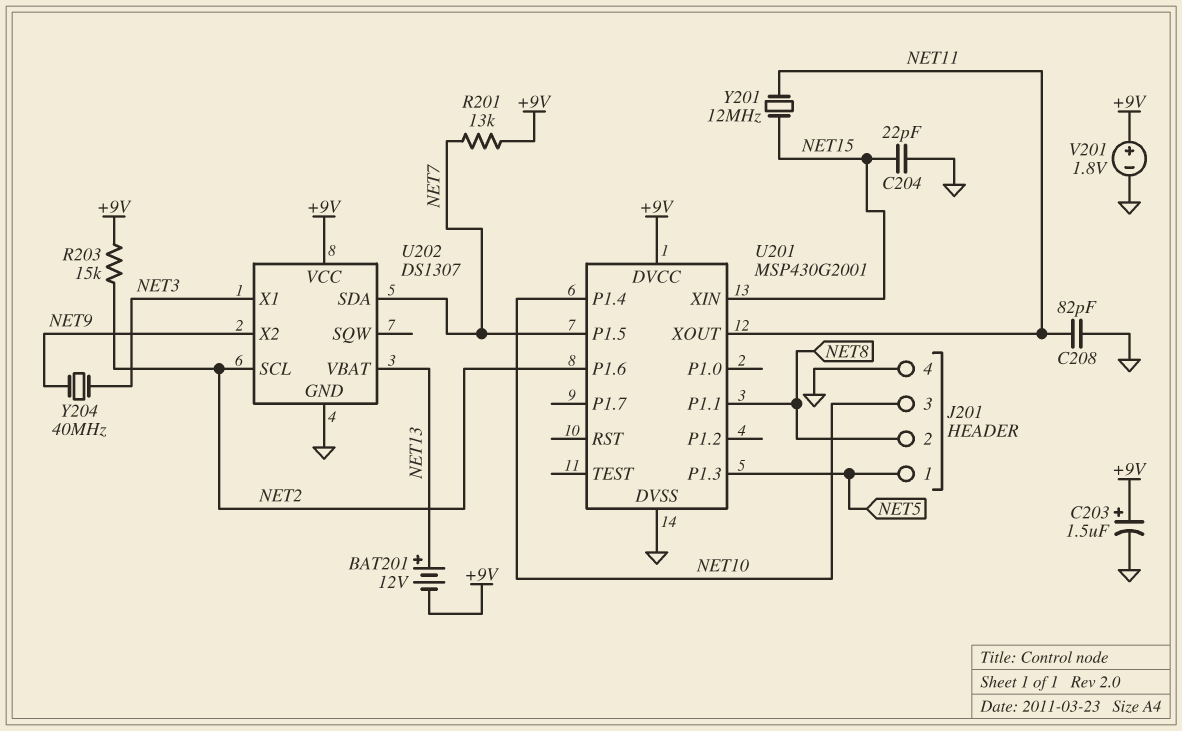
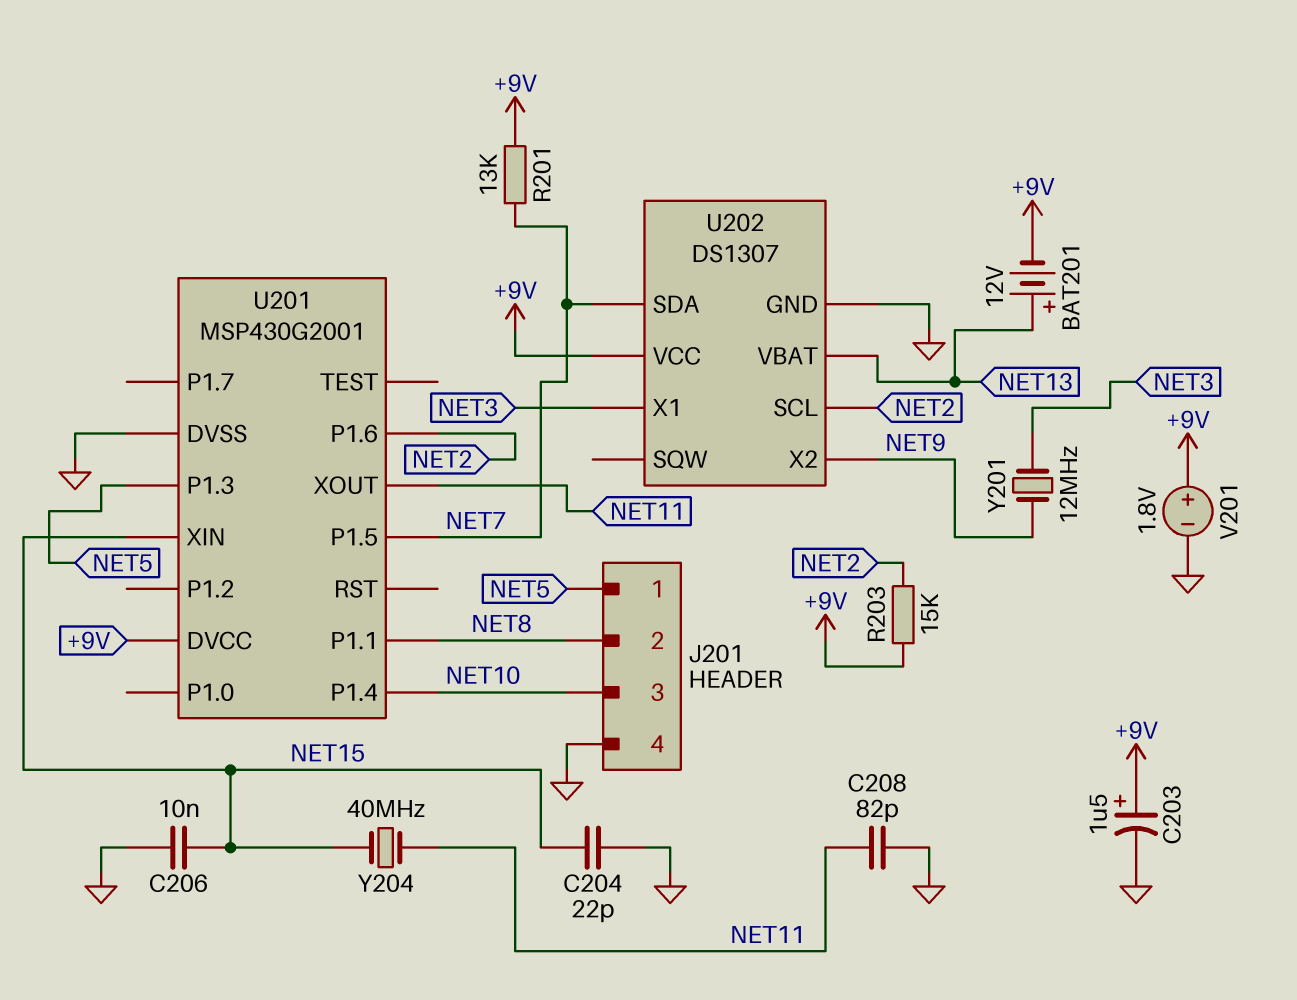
C206: none -> 10nF (GND, NET15)
Y201: 12MHz (NET11, NET15) -> 12MHz (NET3, NET9)
Y204: 40MHz (NET3, NET9) -> 40MHz (NET11, NET15)

